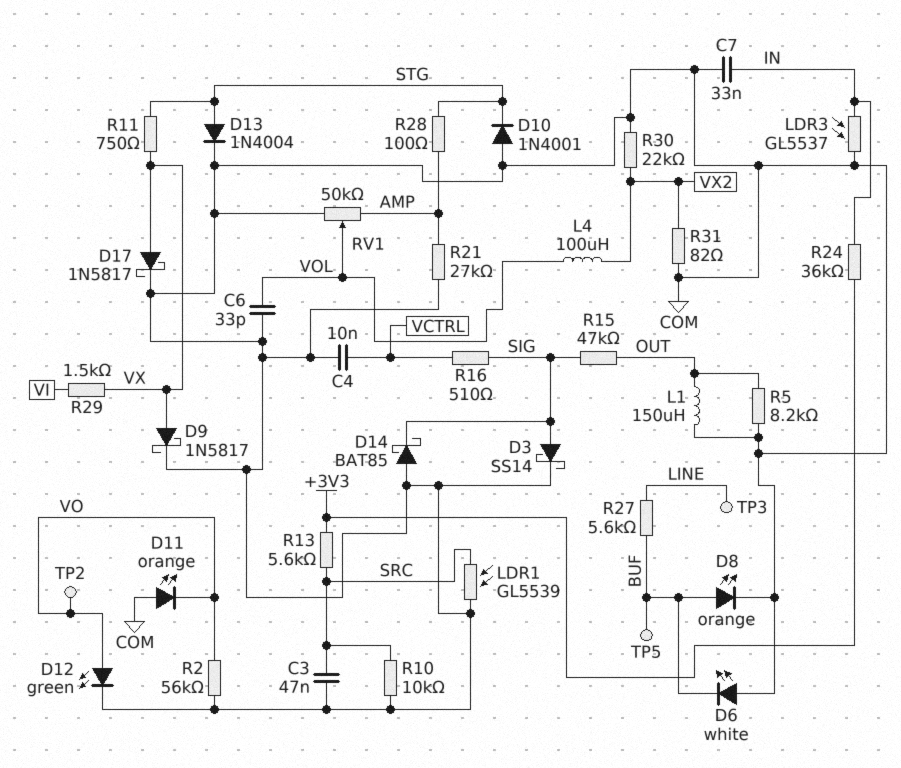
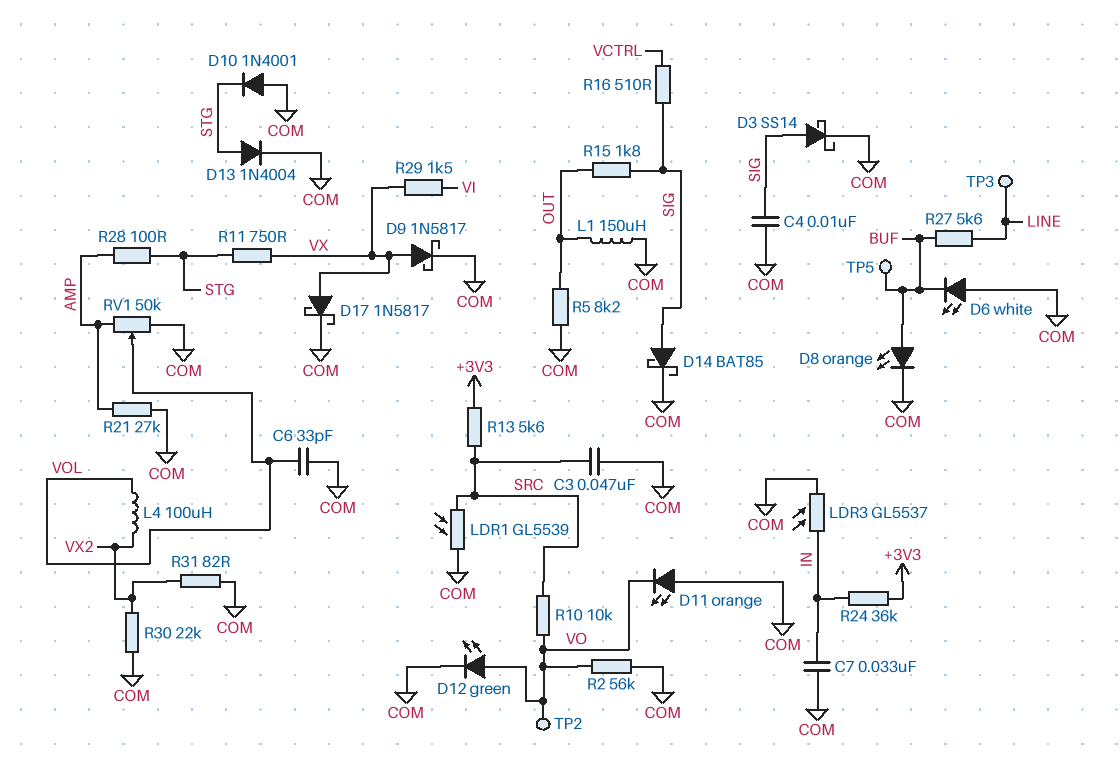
C4: 10nF (COM, VCTRL) -> 10nF (COM, SIG)
D14: schottky BAT85 (A COM, K SIG) -> schottky BAT85 (A SIG, K COM)
R10: 10k (COM, SRC) -> 10k (SRC, VO)
R15: 47k (OUT, SIG) -> 1.8k (OUT, SIG)

